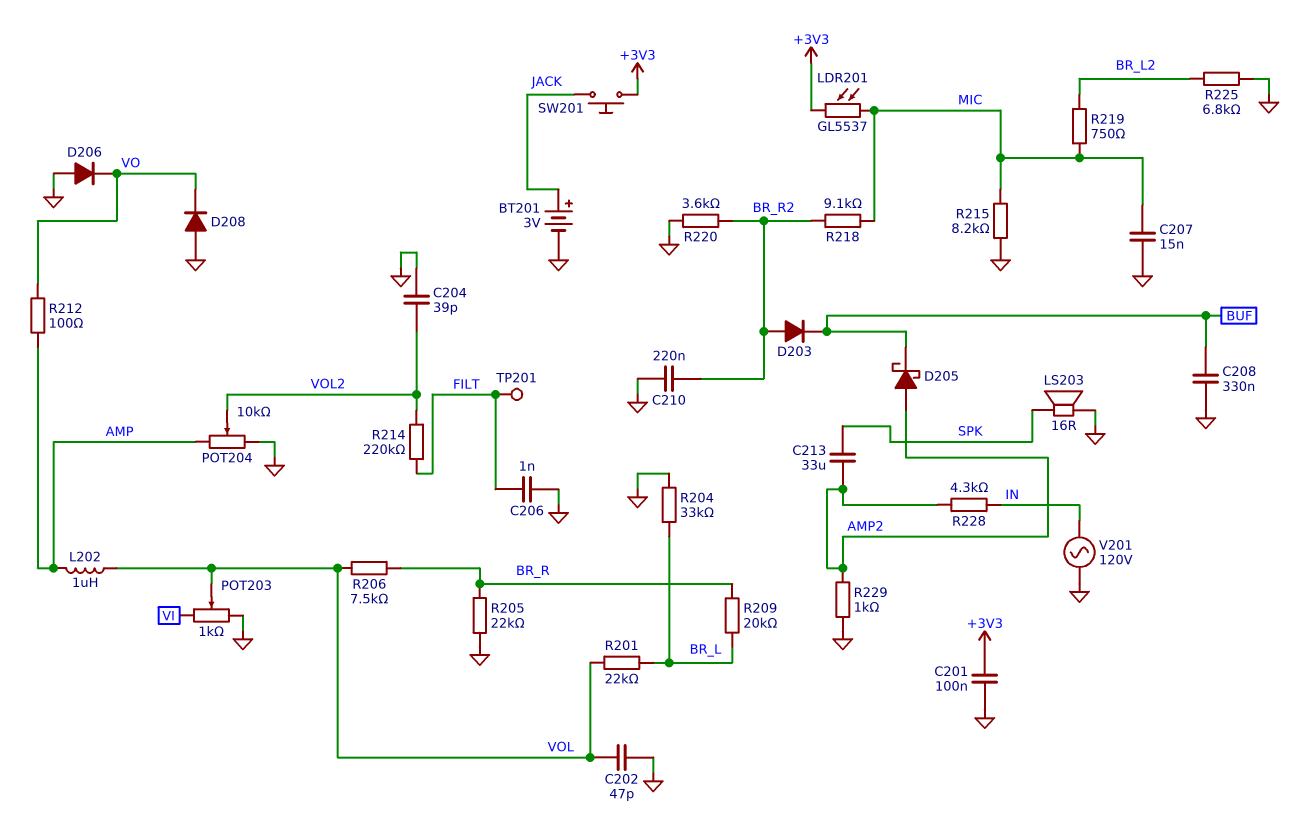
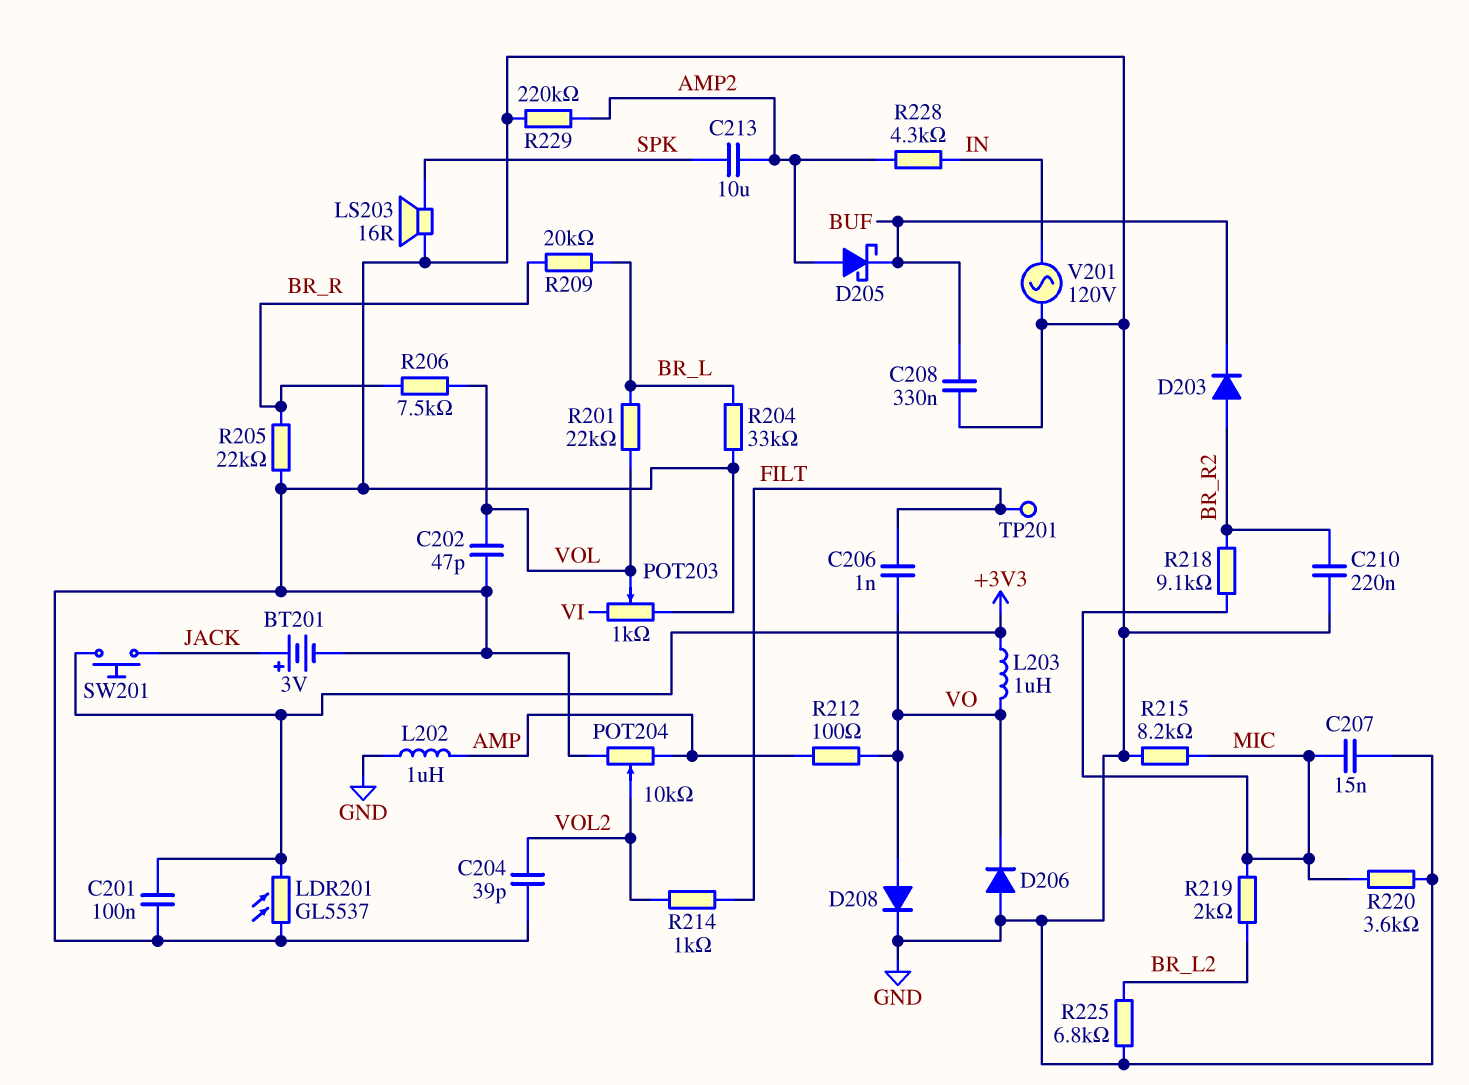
C206: 1nF (FILT, GND) -> 1nF (FILT, VO)
C213: 33uF (AMP2, SPK) -> 10uF (AMP2, SPK)
D208: diode (A GND, K VO) -> diode (A VO, K GND)
L202: 1uH (AMP, VOL) -> 1uH (AMP, GND)
L203: none -> 1uH (+3V3, VO)
LDR201: GL5537 (+3V3, MIC) -> GL5537 (+3V3, GND)
R214: 220k (FILT, VOL2) -> 1k (FILT, VOL2)
R219: 750 (BR_L2, MIC) -> 2k (BR_L2, MIC)
R220: 3.6k (BR_R2, GND) -> 3.6k (GND, MIC)
R229: 1k (AMP2, GND) -> 220k (AMP2, GND)

